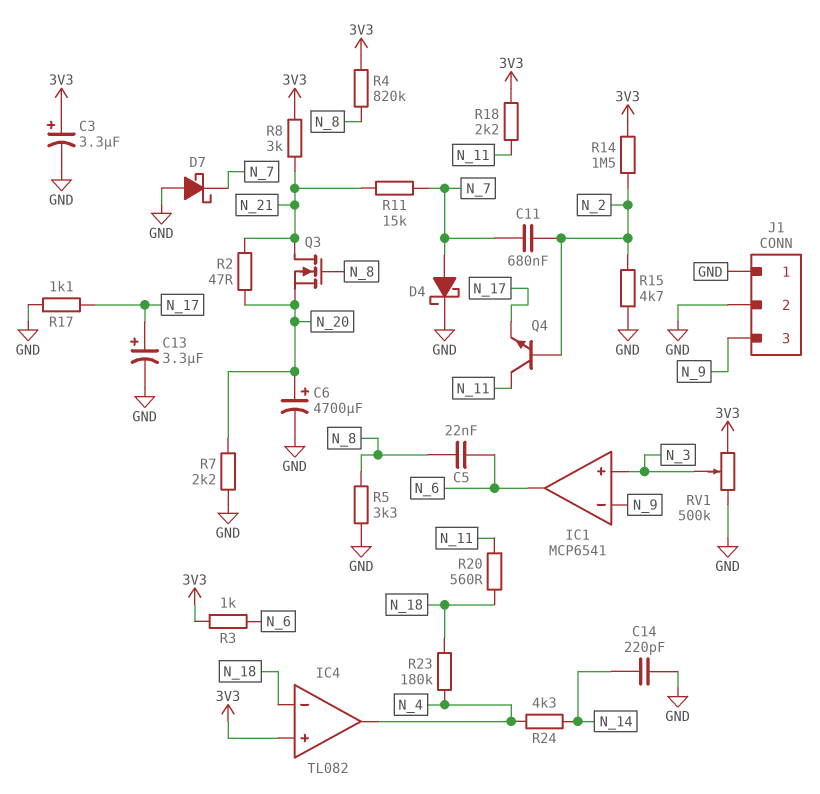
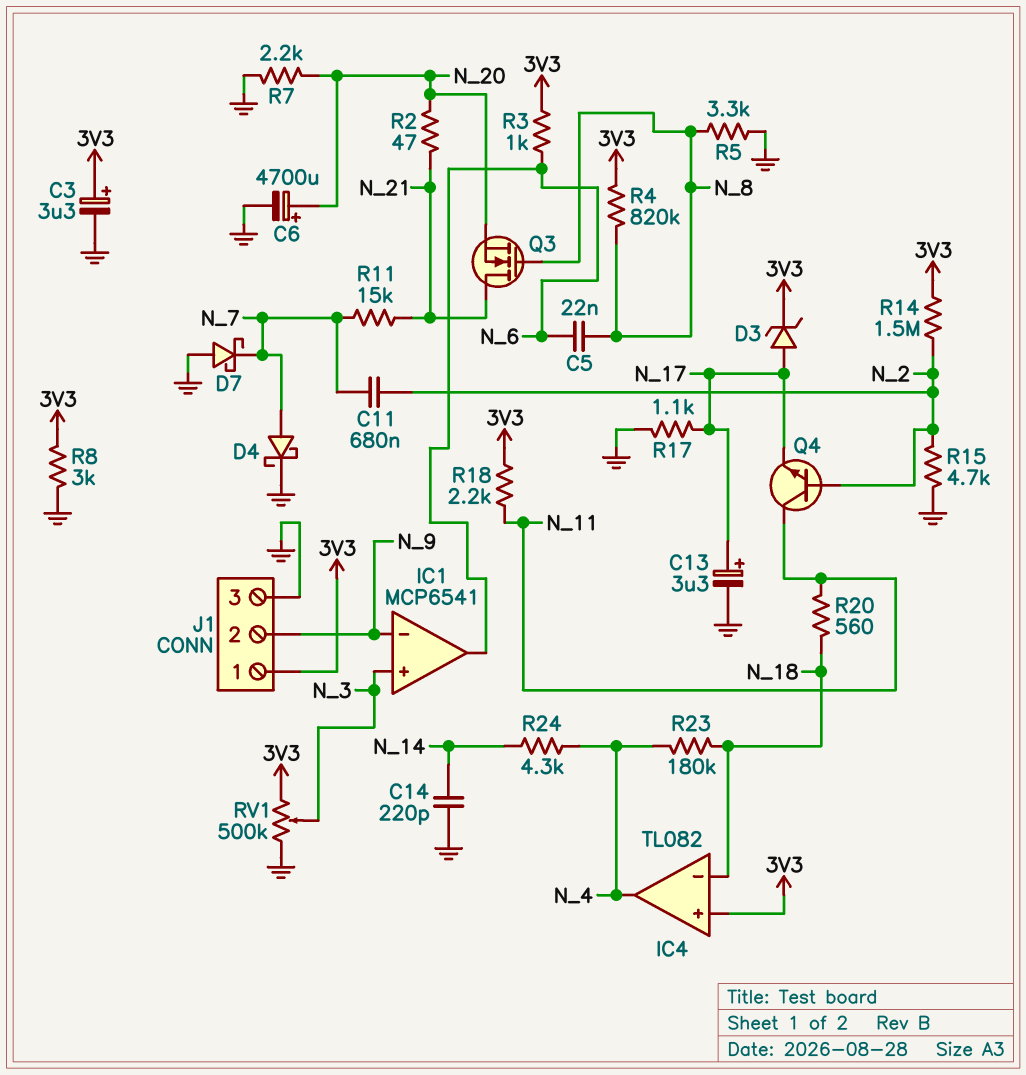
D3: none -> zener (A N_17, K 3V3)
J1 pin 1: GND -> 3V3
J1 pin 2: GND -> N_9
J1 pin 3: N_9 -> GND
R8: 3k (3V3, N_21) -> 3k (3V3, GND)

